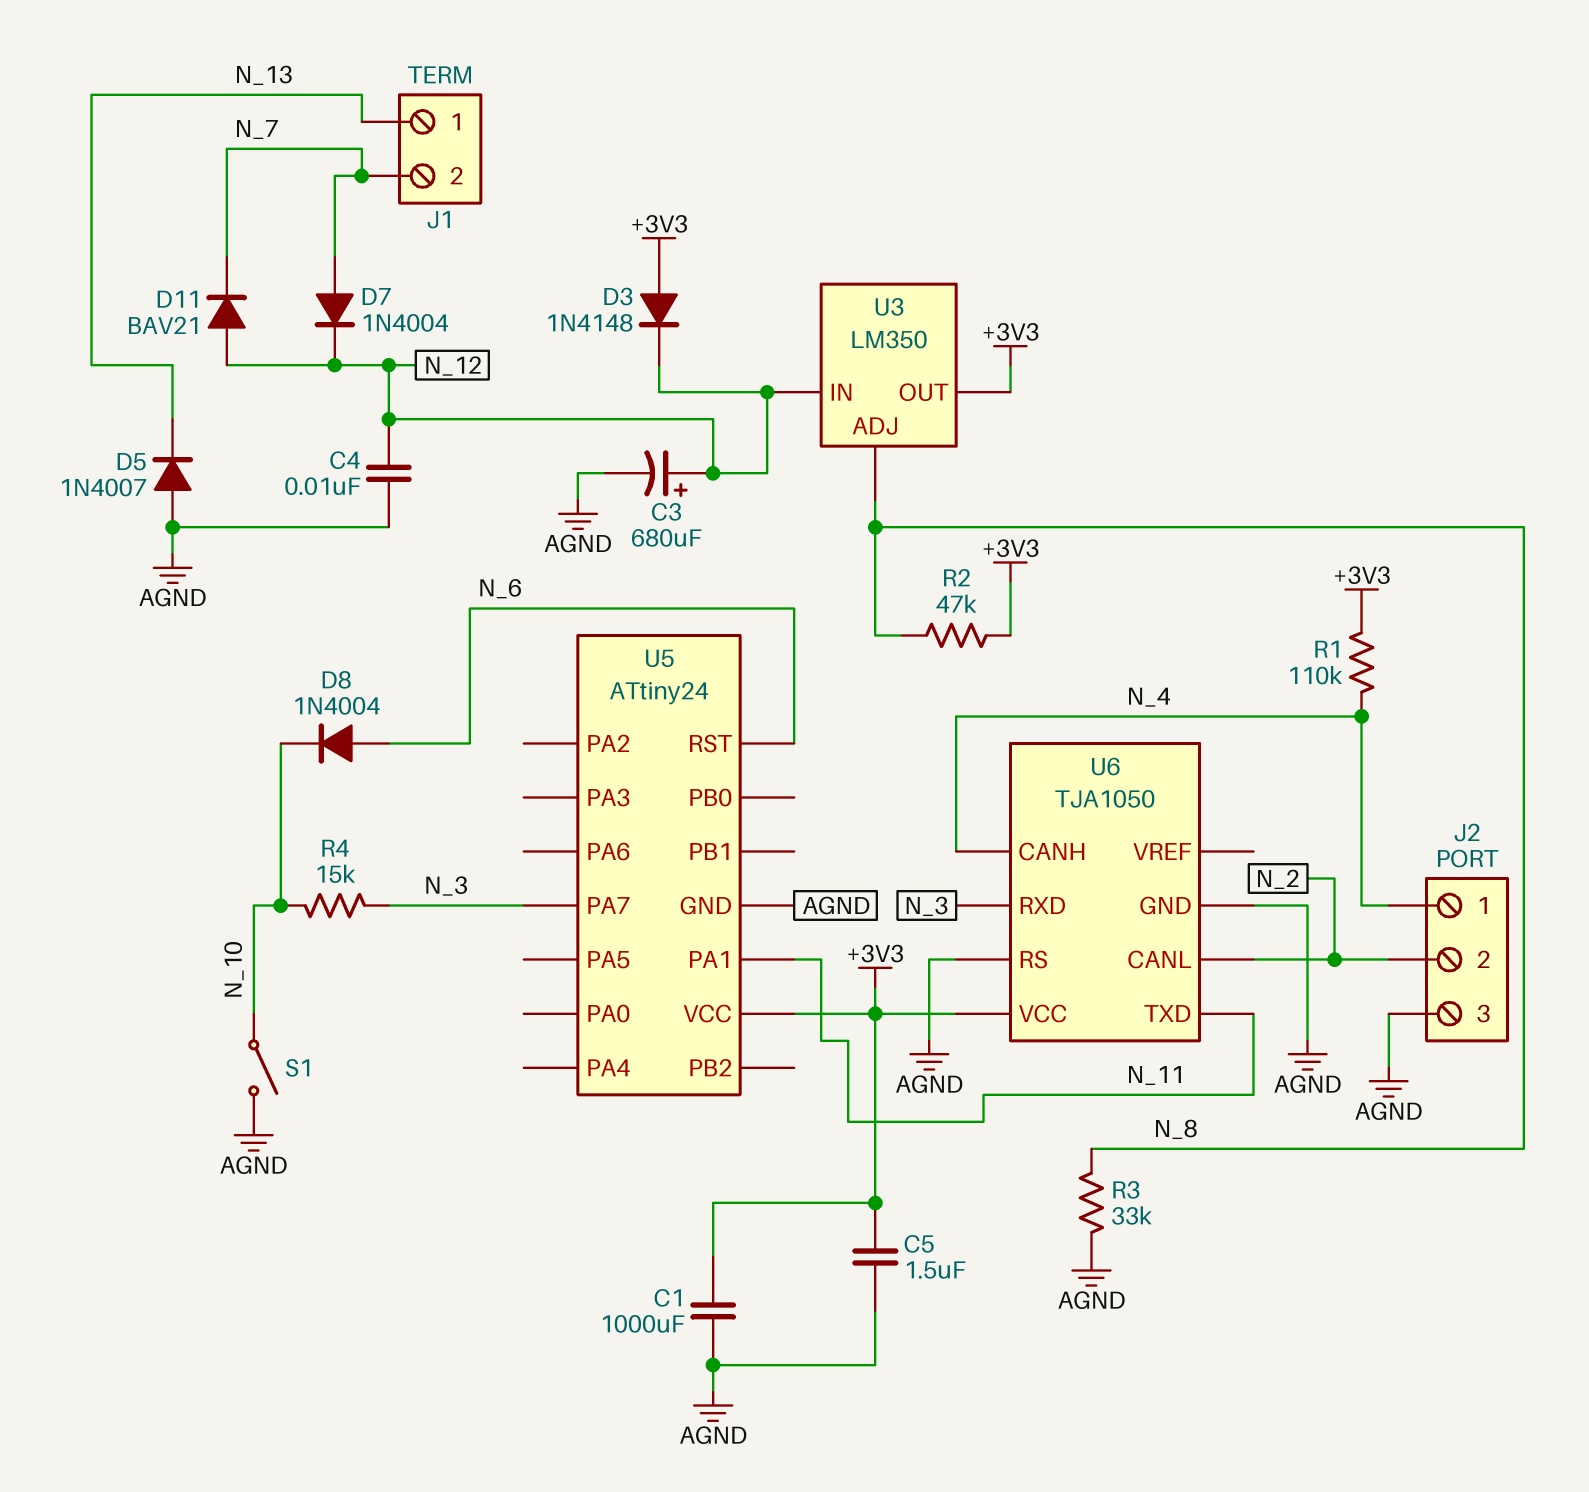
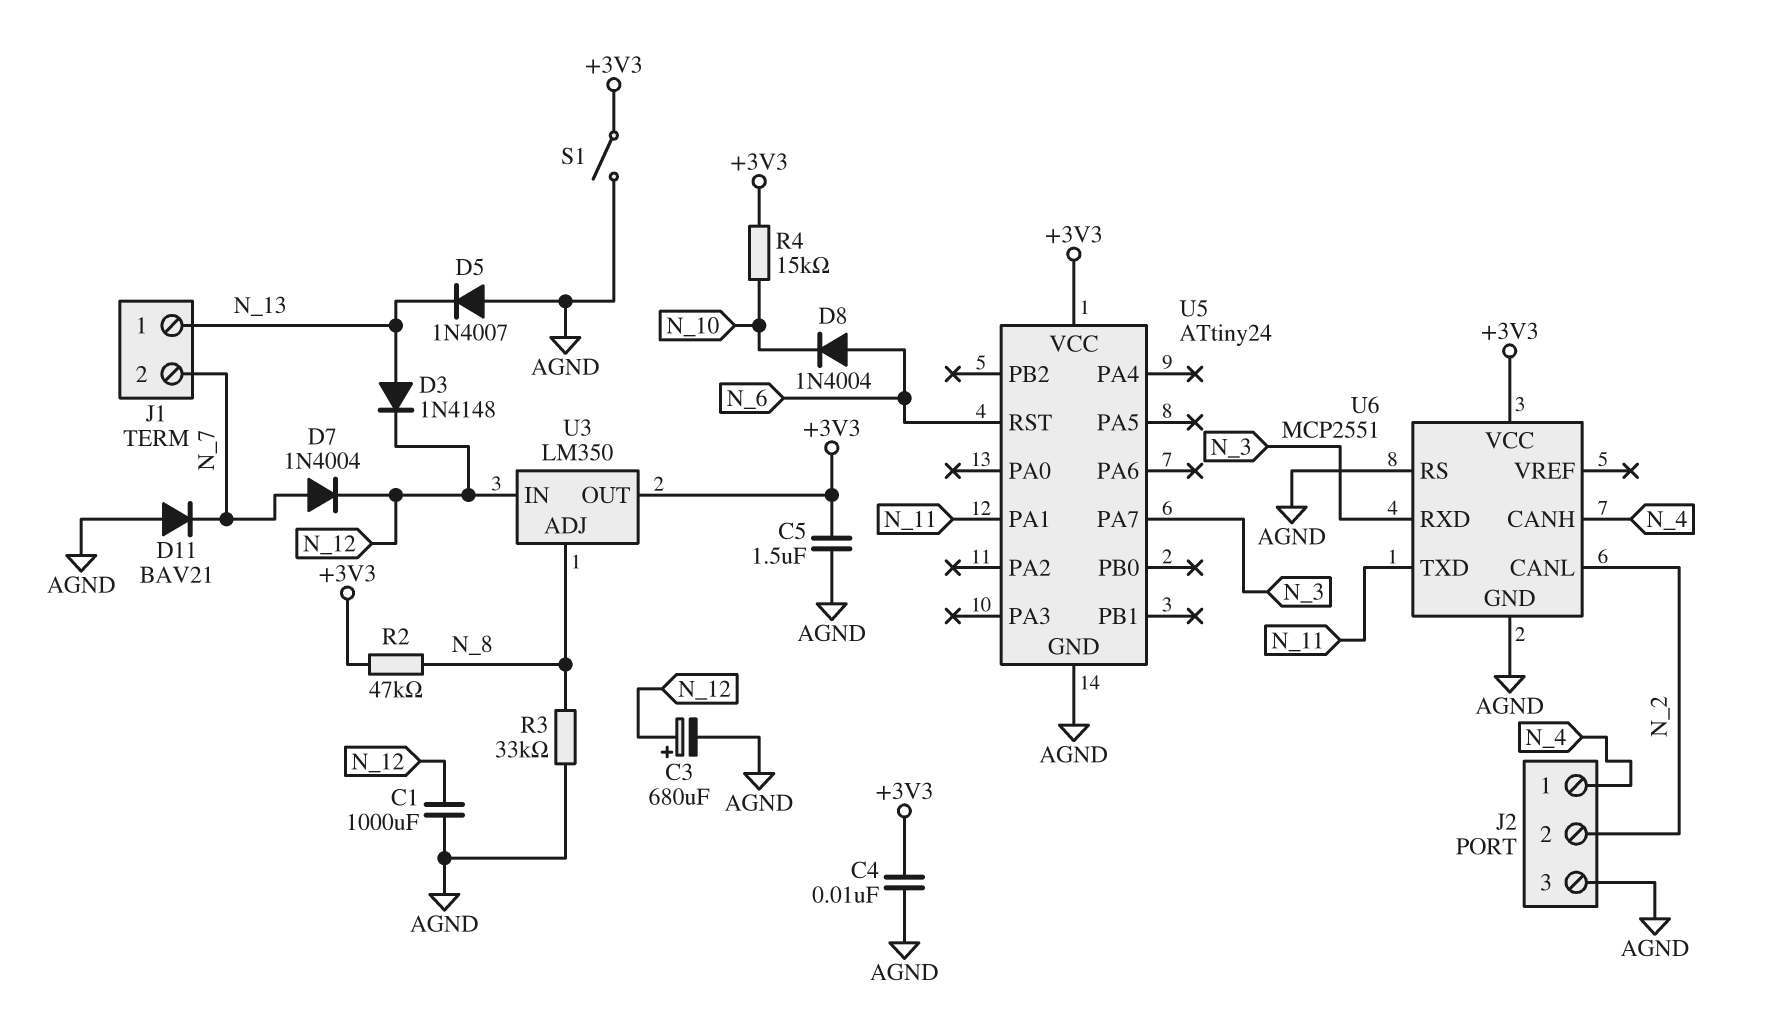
C1: 1000uF (+3V3, AGND) -> 1000uF (AGND, N_12)
C4: 10nF (AGND, N_12) -> 10nF (+3V3, AGND)
D3: diode 1N4148 (A +3V3, K N_12) -> diode 1N4148 (A N_13, K N_12)
D11: diode BAV21 (A N_12, K N_7) -> diode BAV21 (A AGND, K N_7)
R1: 110k (+3V3, N_4) -> none
R4: 15k (N_3, N_10) -> 15k (+3V3, N_10)
S1: switch (AGND, N_10) -> switch (+3V3, AGND)
U6: TJA1050 -> MCP2551

